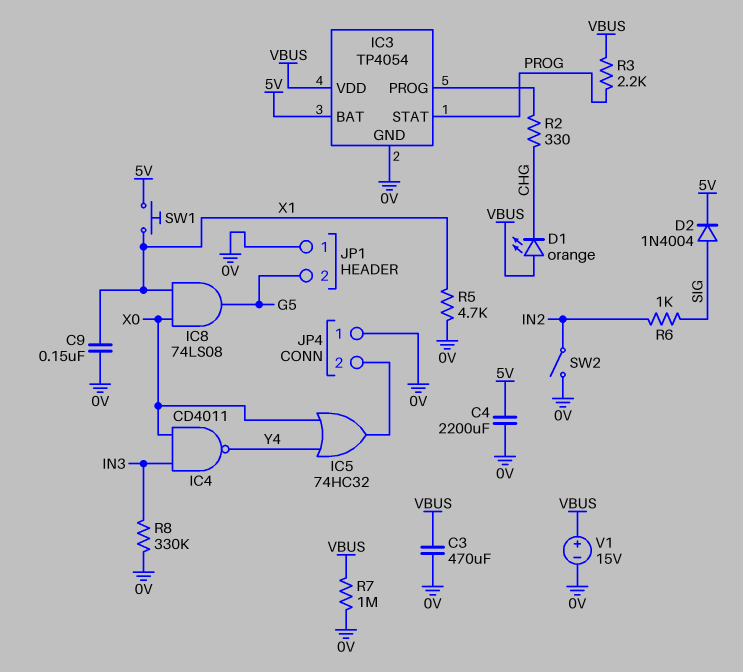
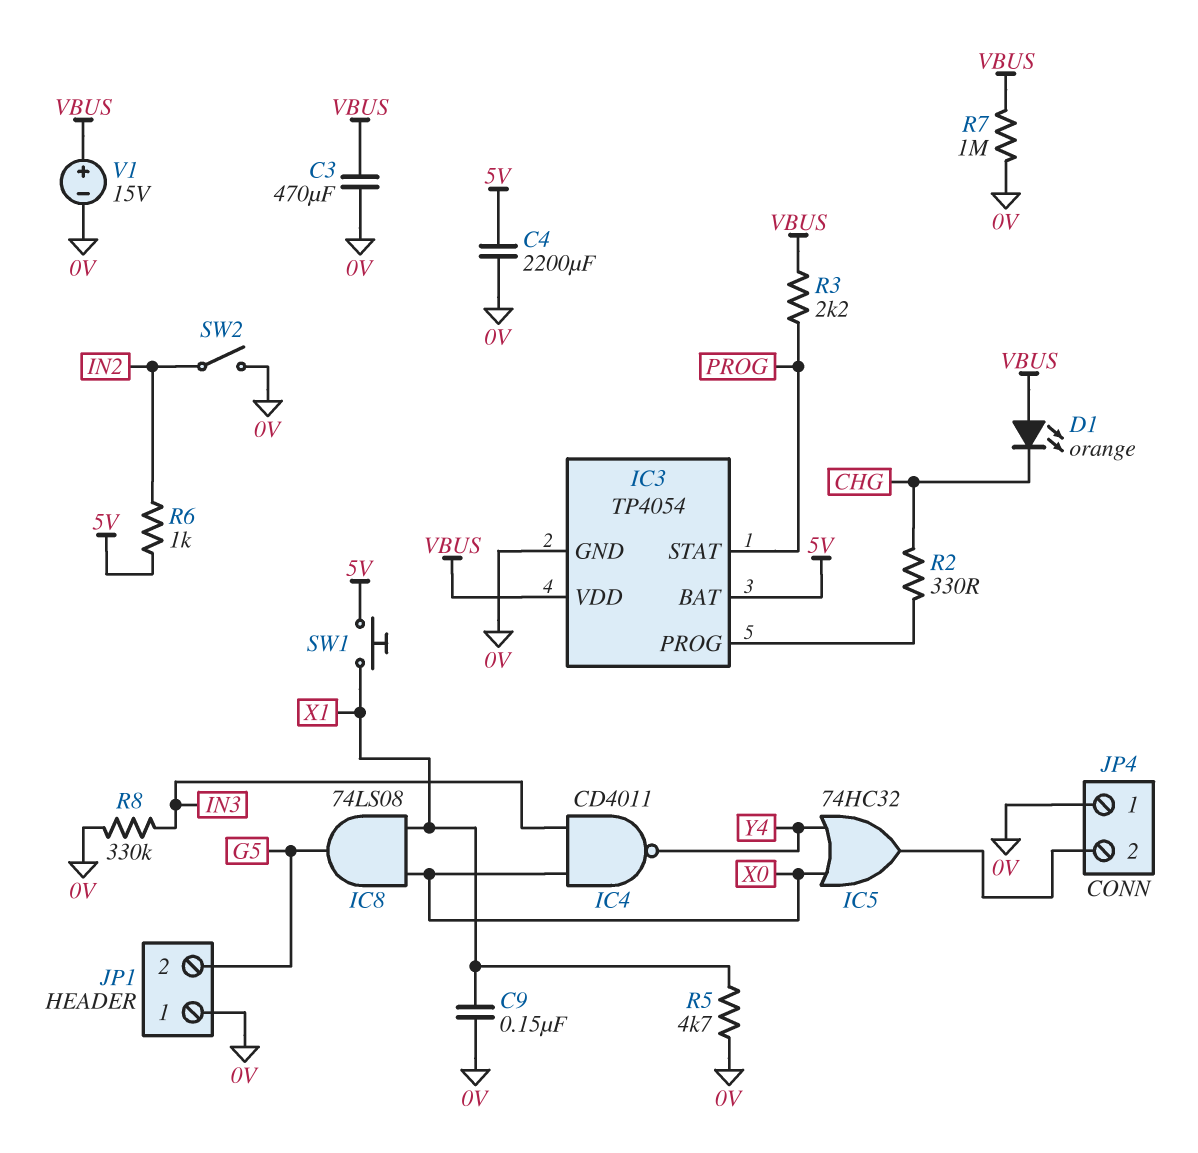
D2: diode 1N4004 (A SIG, K 5V) -> none
R6: 1k (IN2, SIG) -> 1k (5V, IN2)

